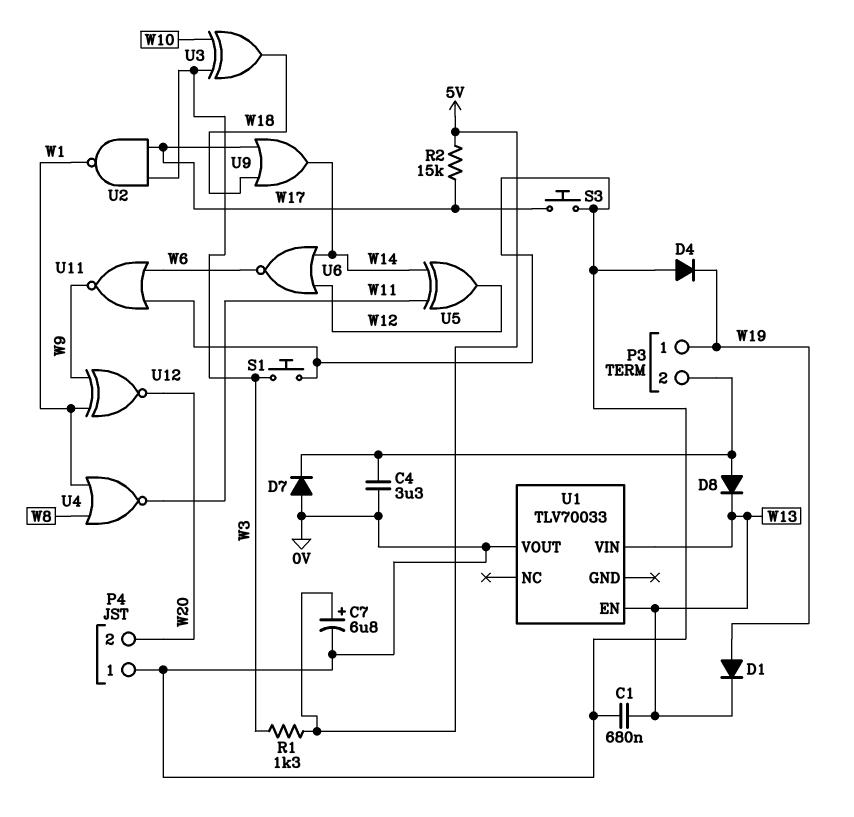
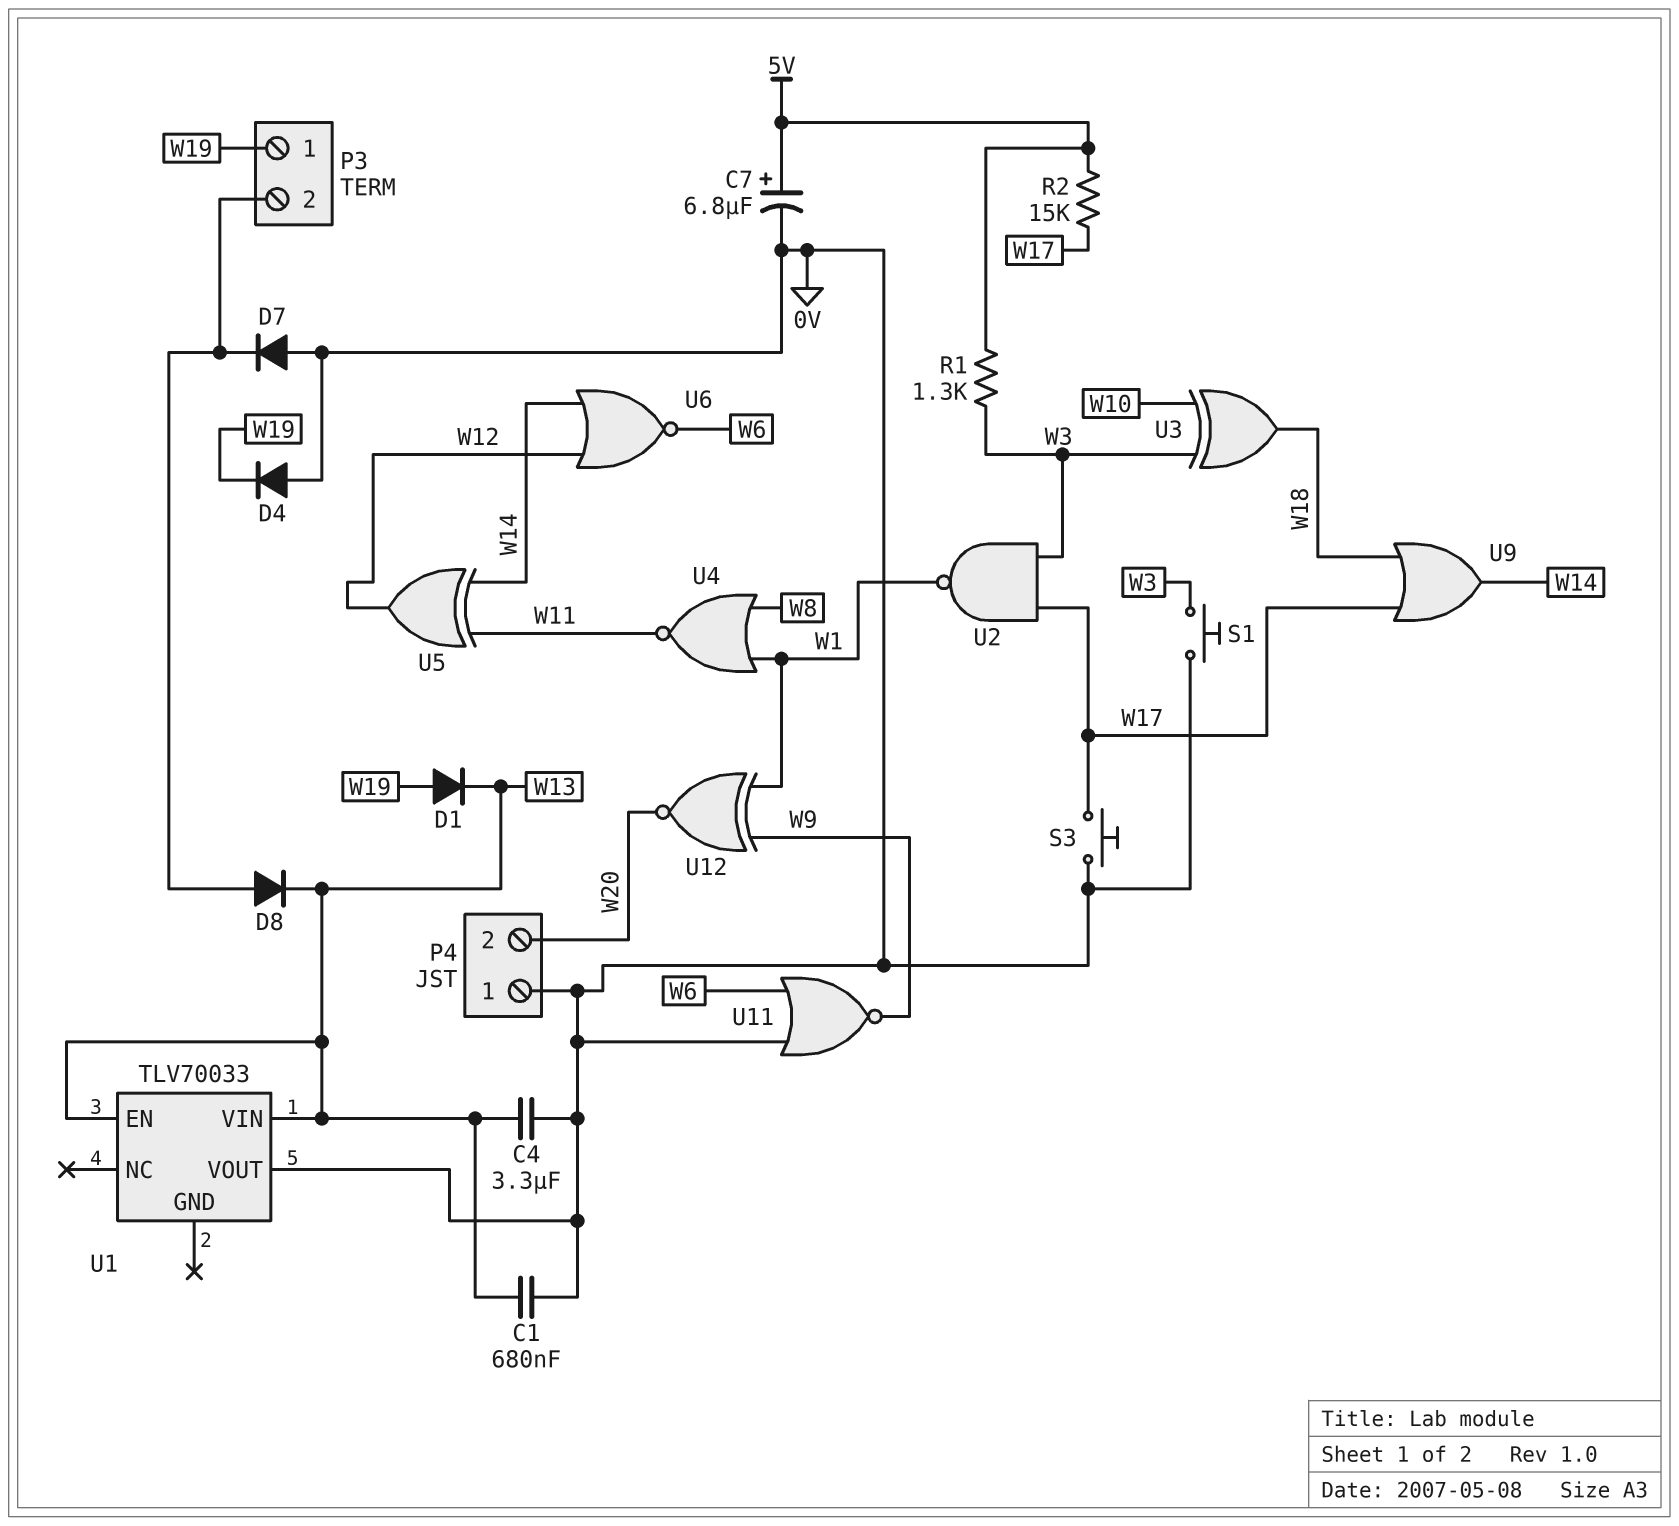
C4: 3.3uF (0V, P3/2) -> 3.3uF (0V, W13)

